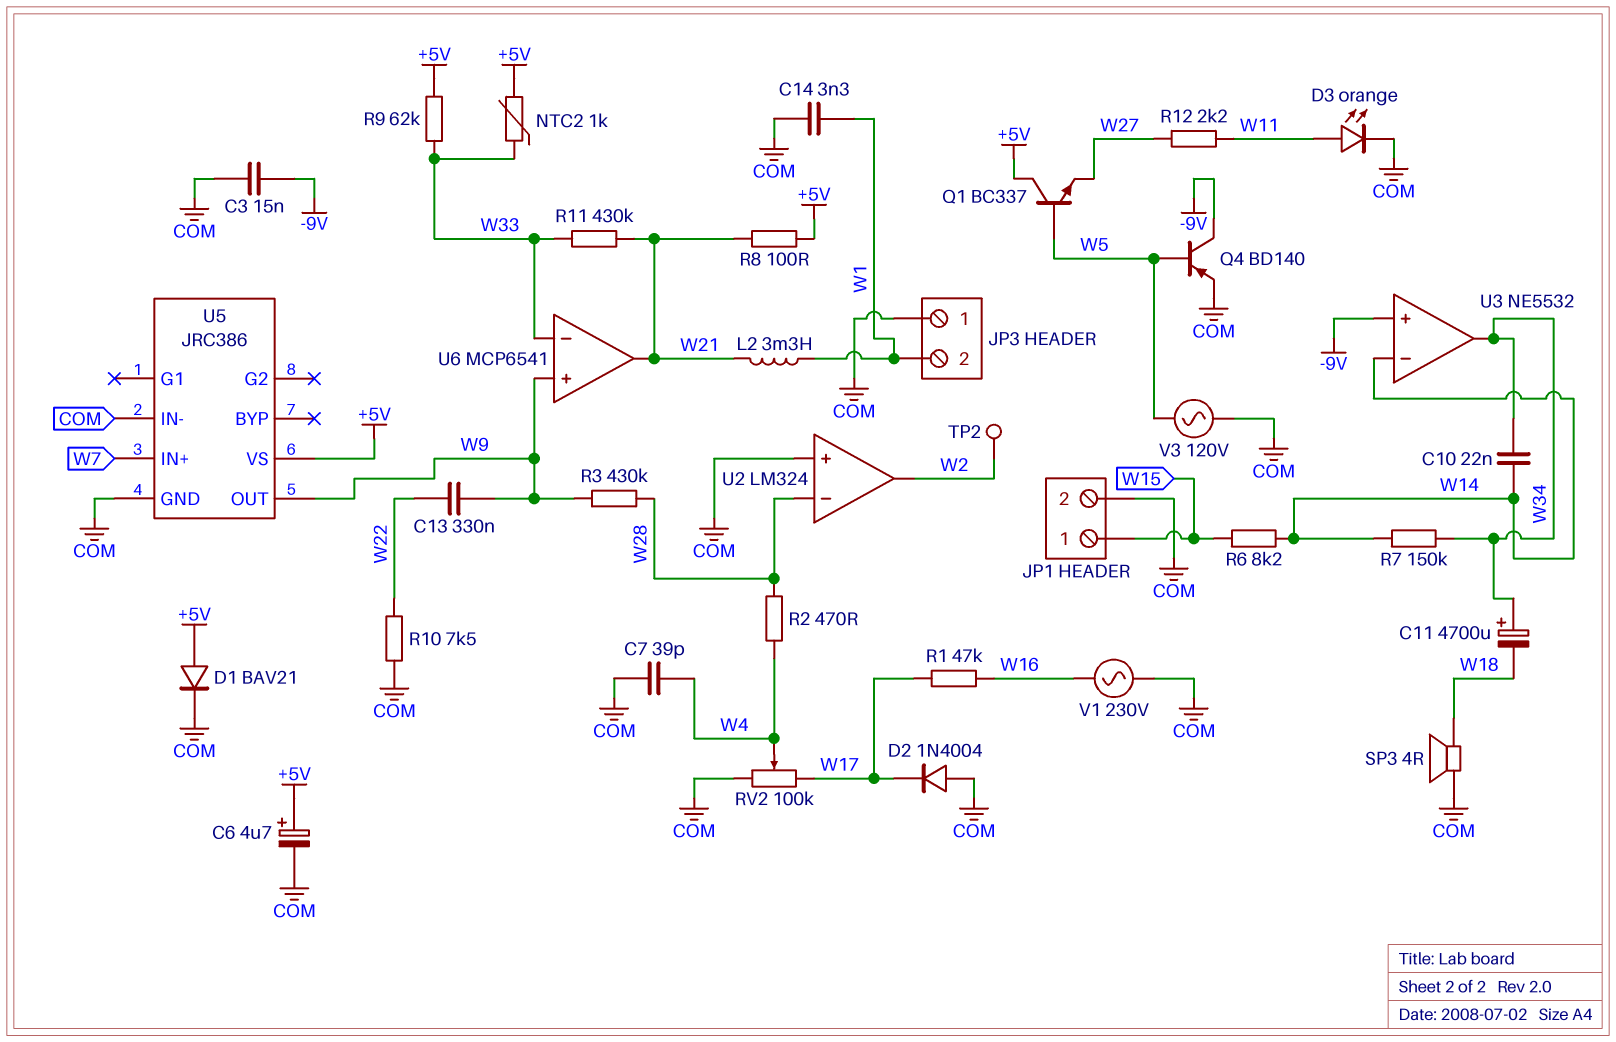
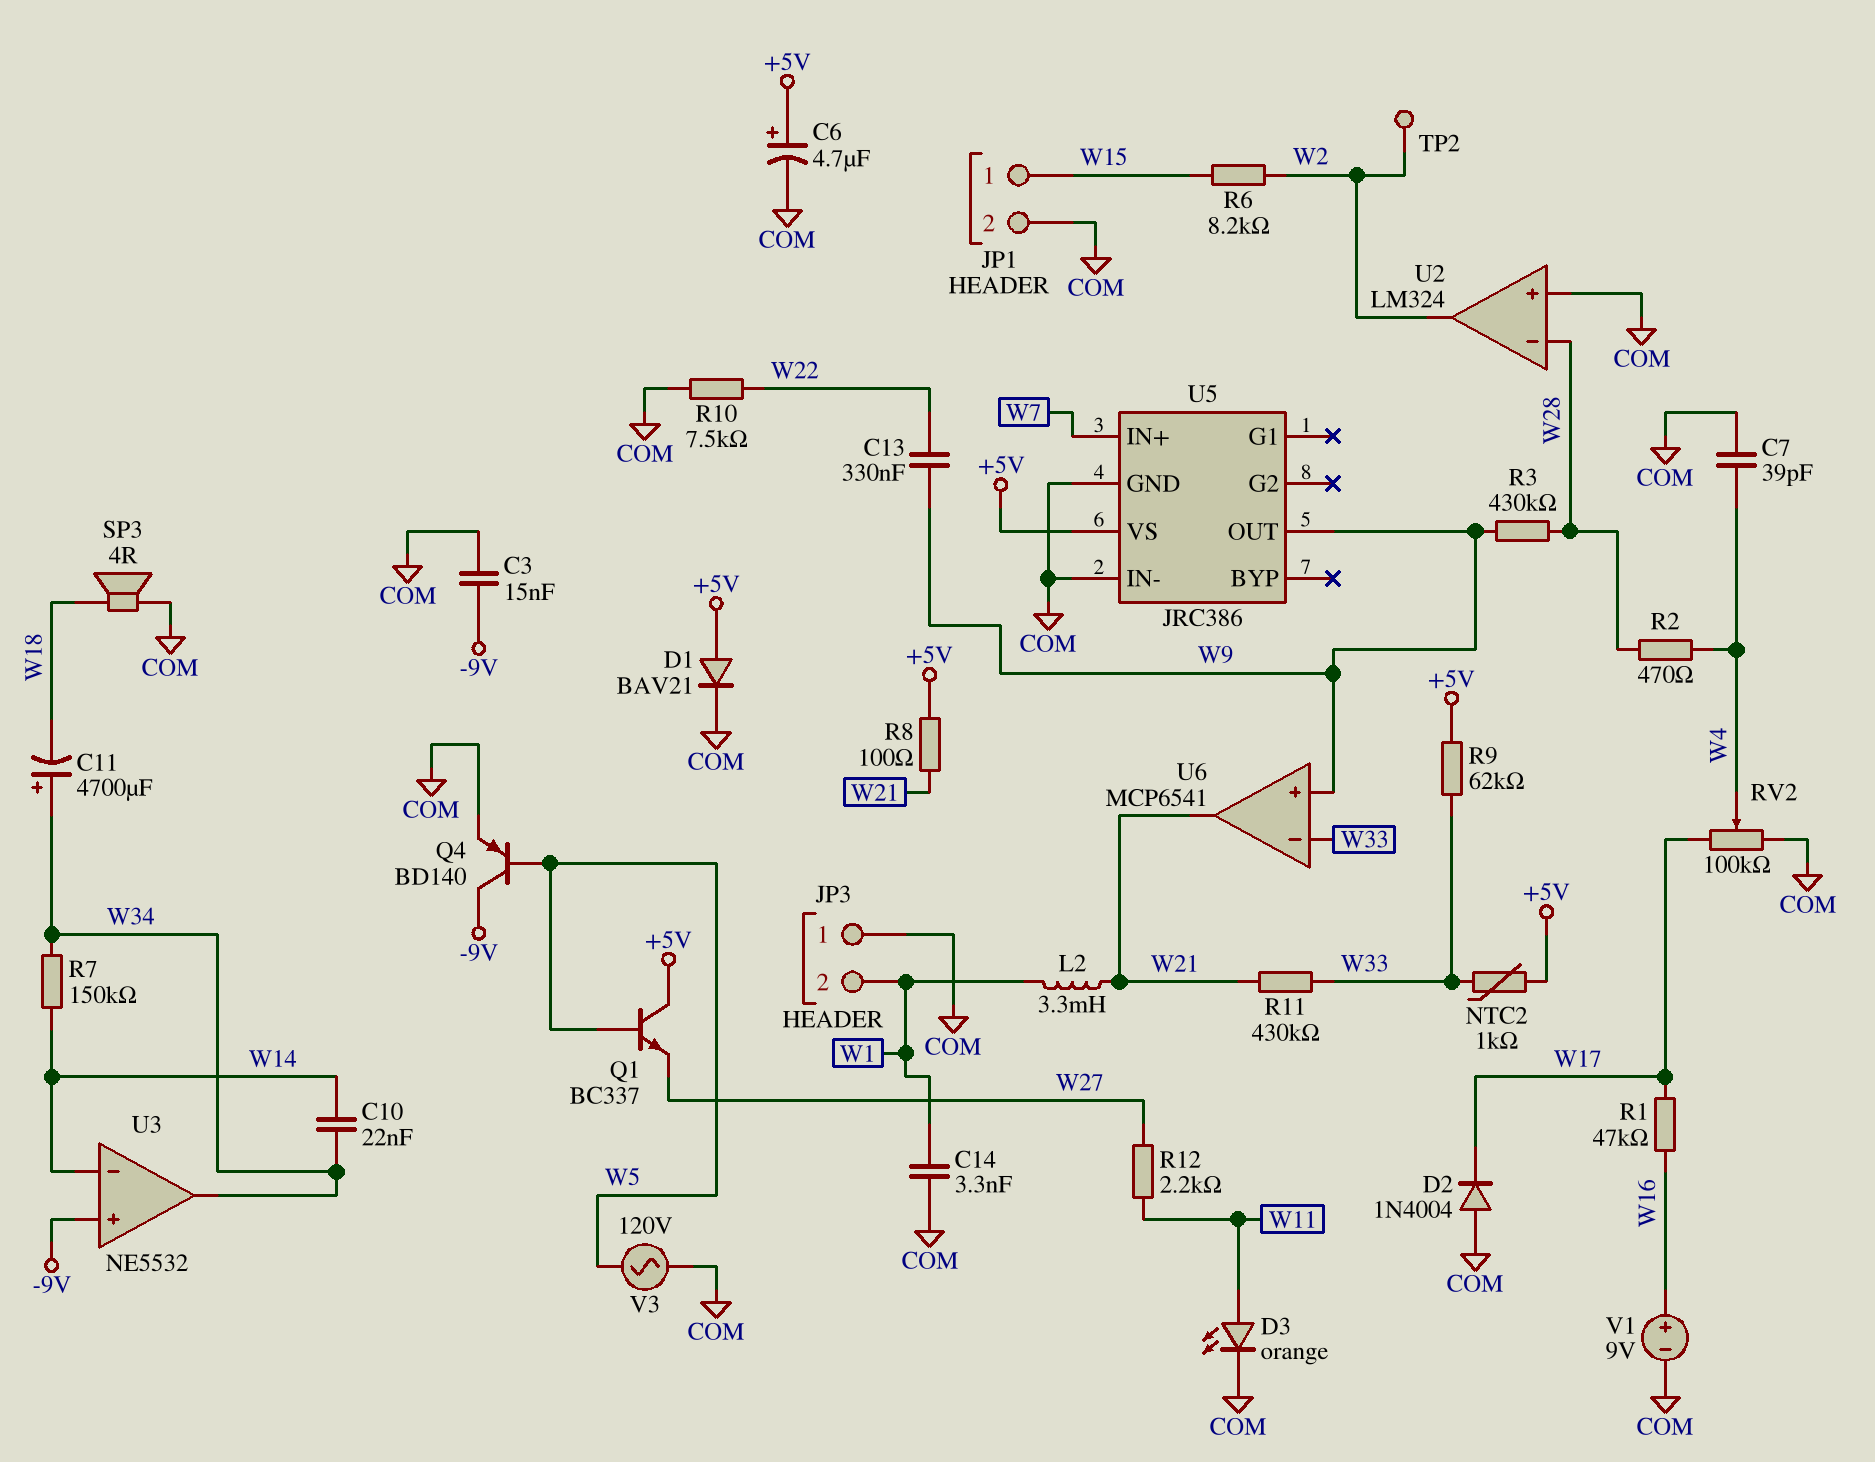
R6: 8.2k (W14, W15) -> 8.2k (W2, W15)
V1: AC 230V (COM, W16) -> 9V (plus W16, minus COM)

